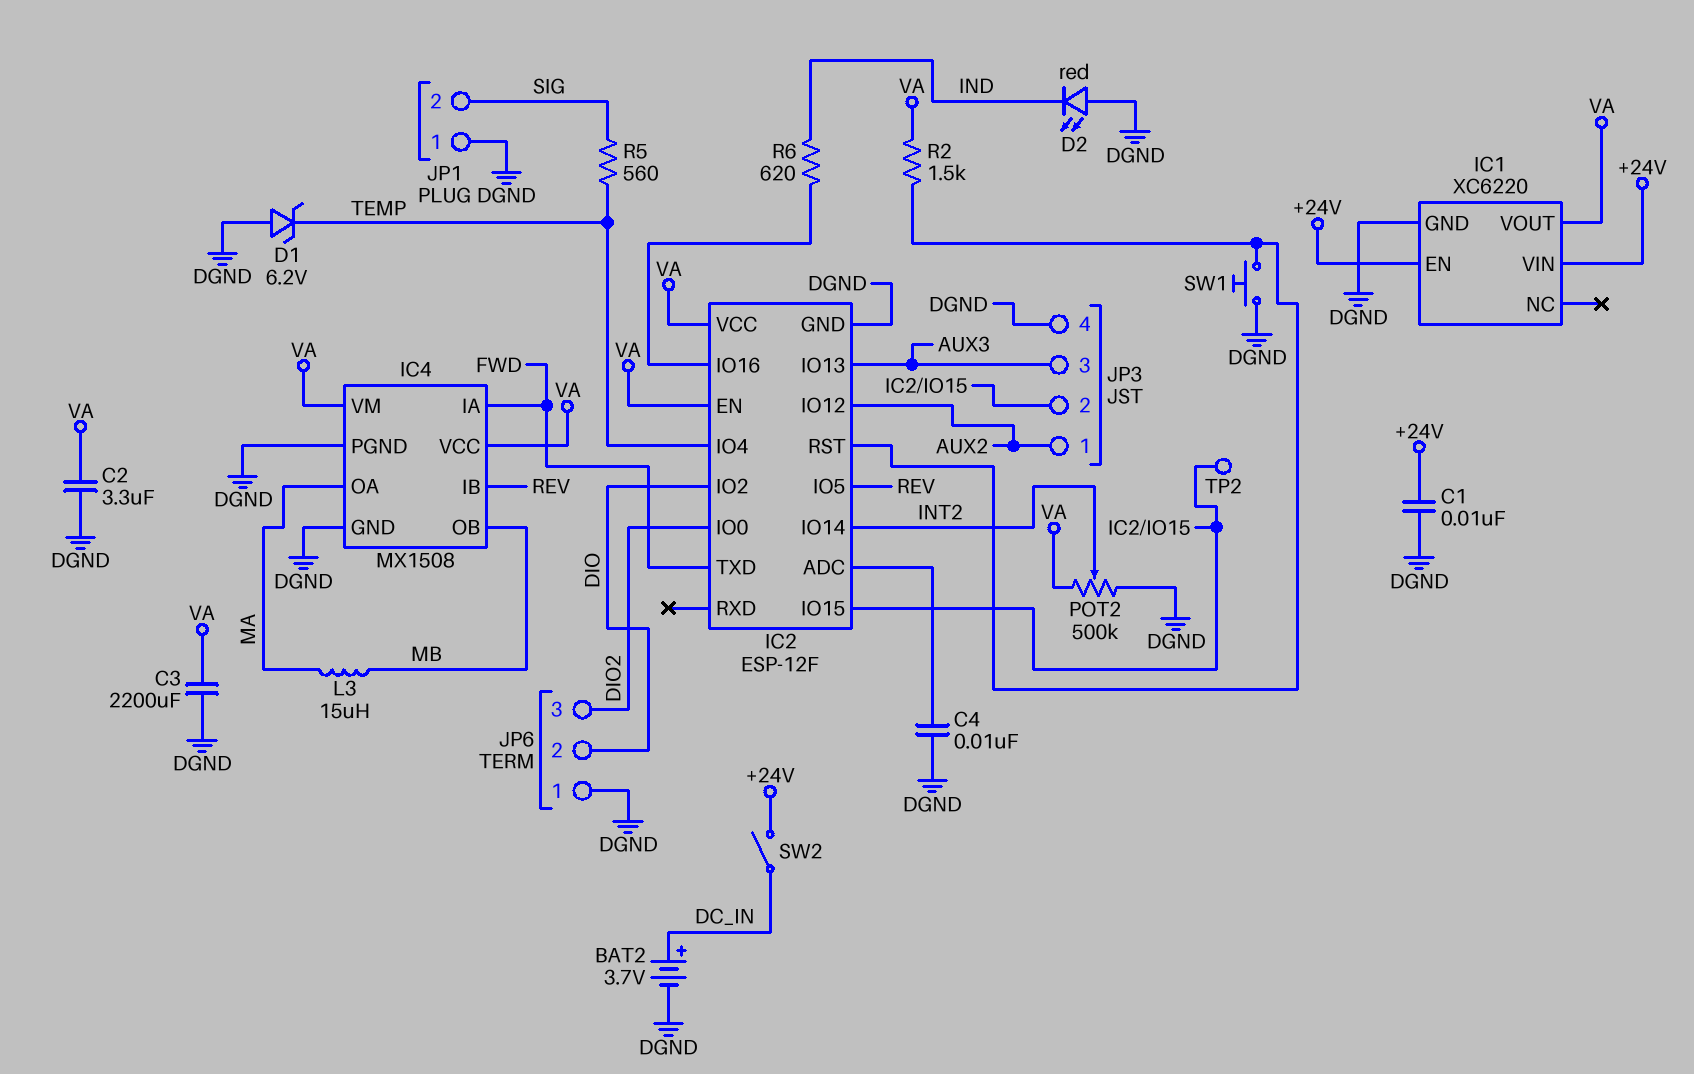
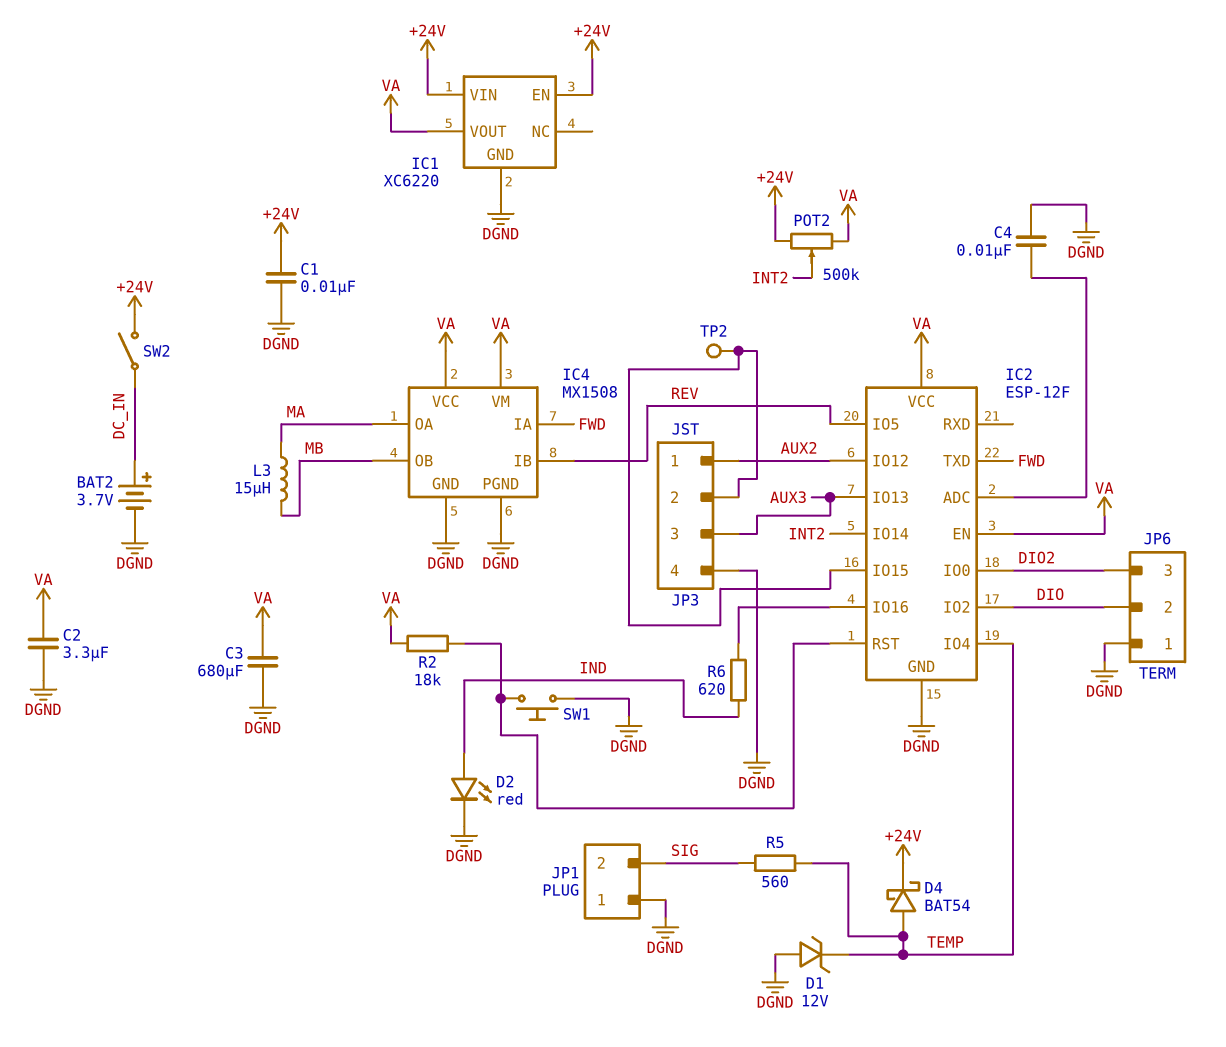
C3: 2200uF (DGND, VA) -> 680uF (DGND, VA)
D1: zener 6.2V (A DGND, K TEMP) -> zener 12V (A DGND, K TEMP)
D2: LED red (A DGND, K IND) -> LED red (A IND, K DGND)
D4: none -> schottky BAT54 (A TEMP, K +24V)
POT2: 500k (DGND, VA, wiper INT2) -> 500k (+24V, VA, wiper INT2)
R2: 1.5k (IC2/RST, VA) -> 18k (IC2/RST, VA)

